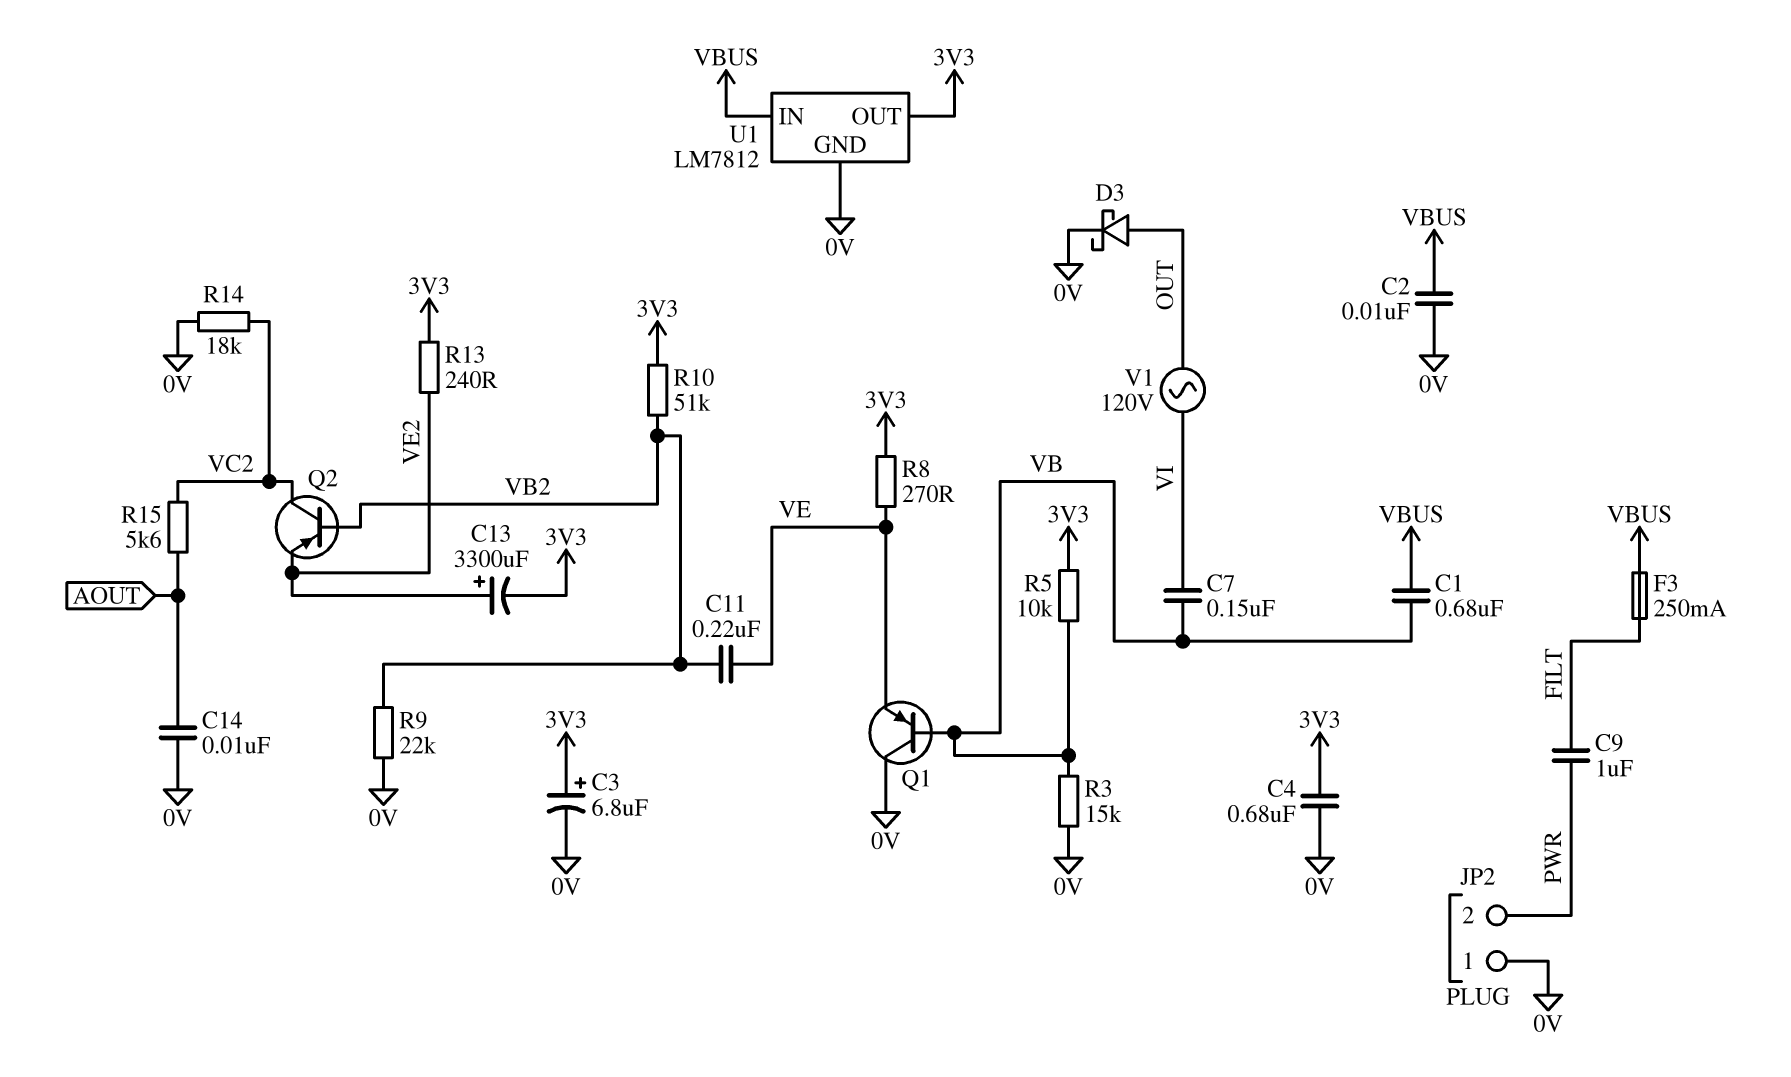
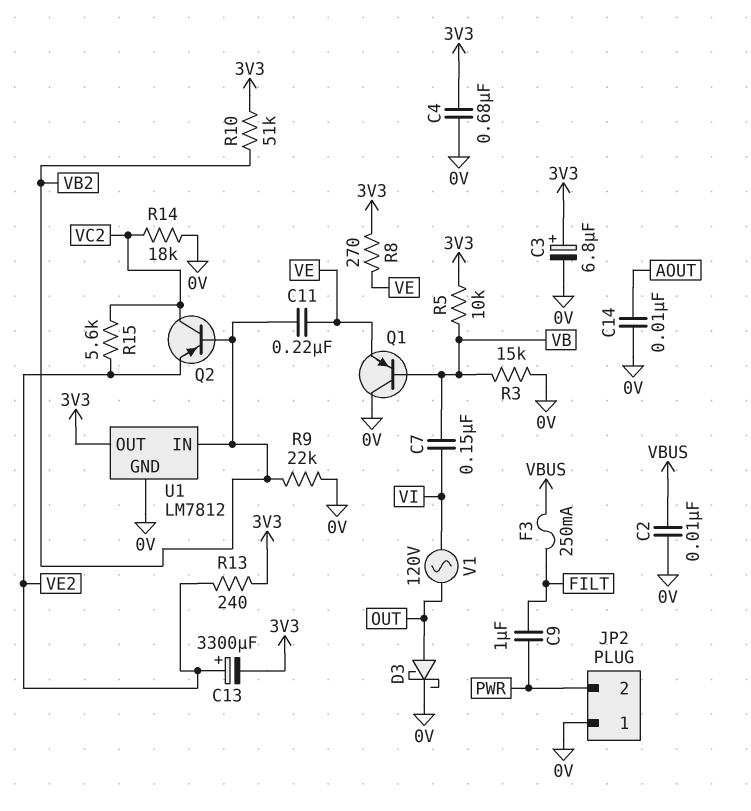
C1: 680nF (VB, VBUS) -> none
R15: 5.6k (AOUT, VC2) -> 5.6k (VC2, VE2)
U1 pin IN: VBUS -> VB2

